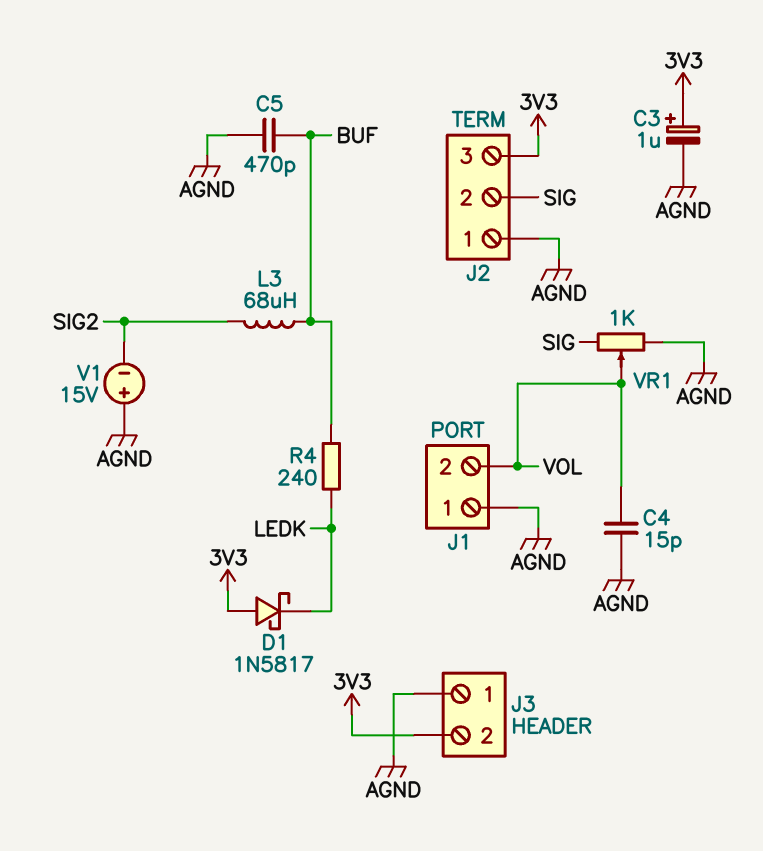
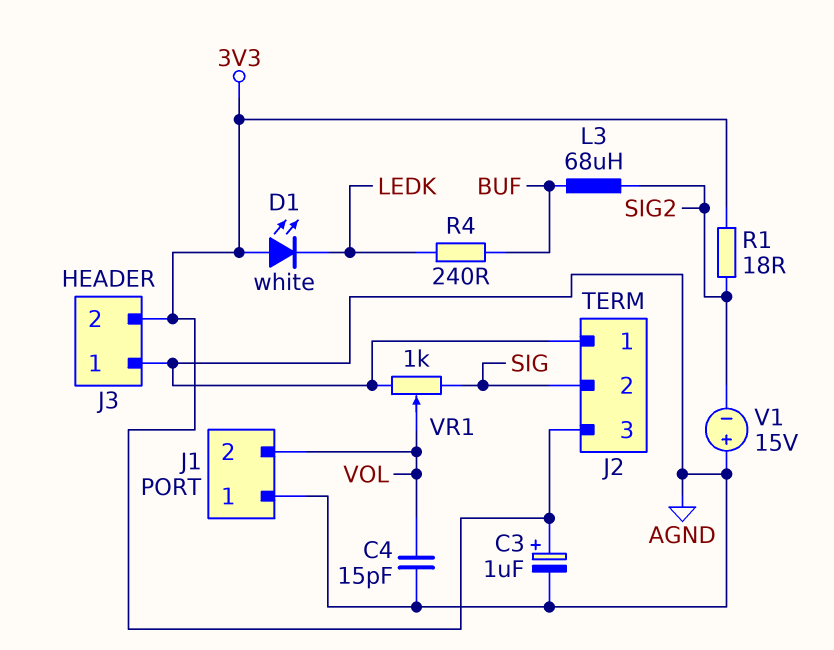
C5: 470pF (AGND, BUF) -> none
D1: schottky 1N5817 (A 3V3, K LEDK) -> LED white (A 3V3, K LEDK)
R1: none -> 18 (3V3, SIG2)

